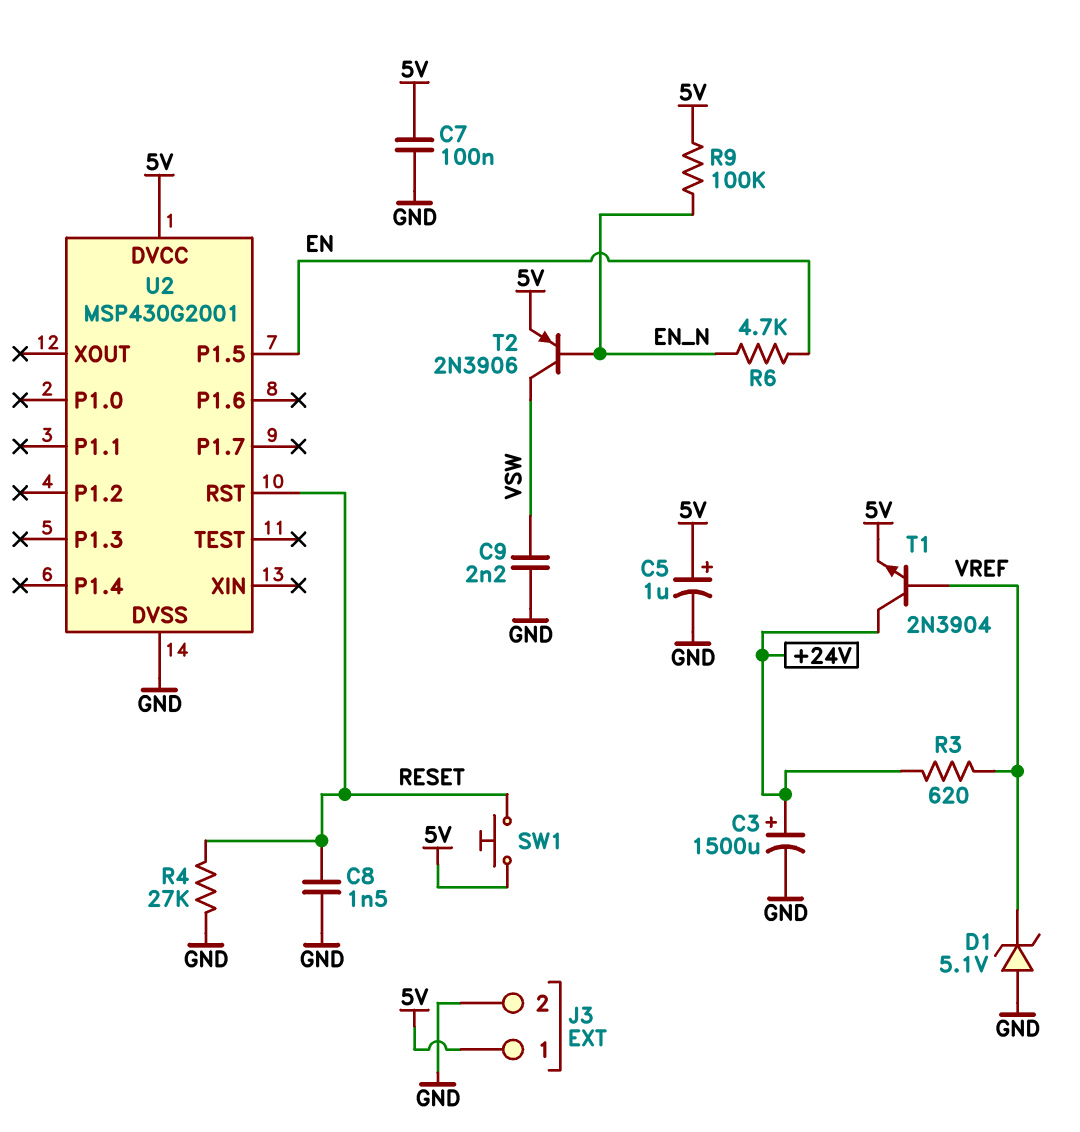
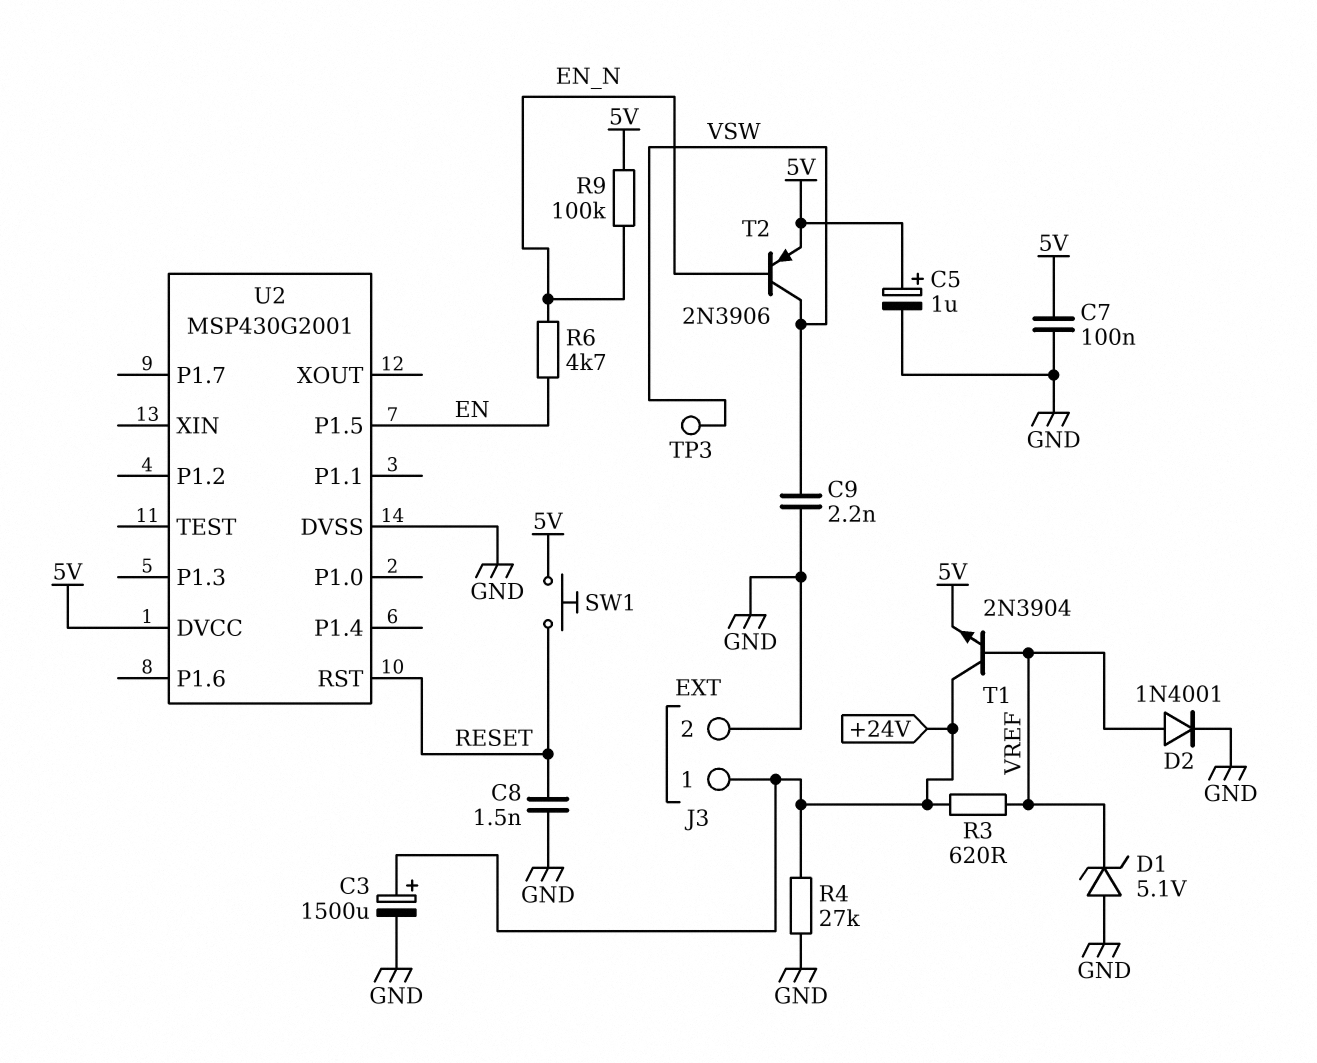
D2: none -> diode 1N4001 (A VREF, K GND)
J3 pin 1: 5V -> +24V
R4: 27k (GND, RESET) -> 27k (+24V, GND)
TP3: none -> test point (VSW)

